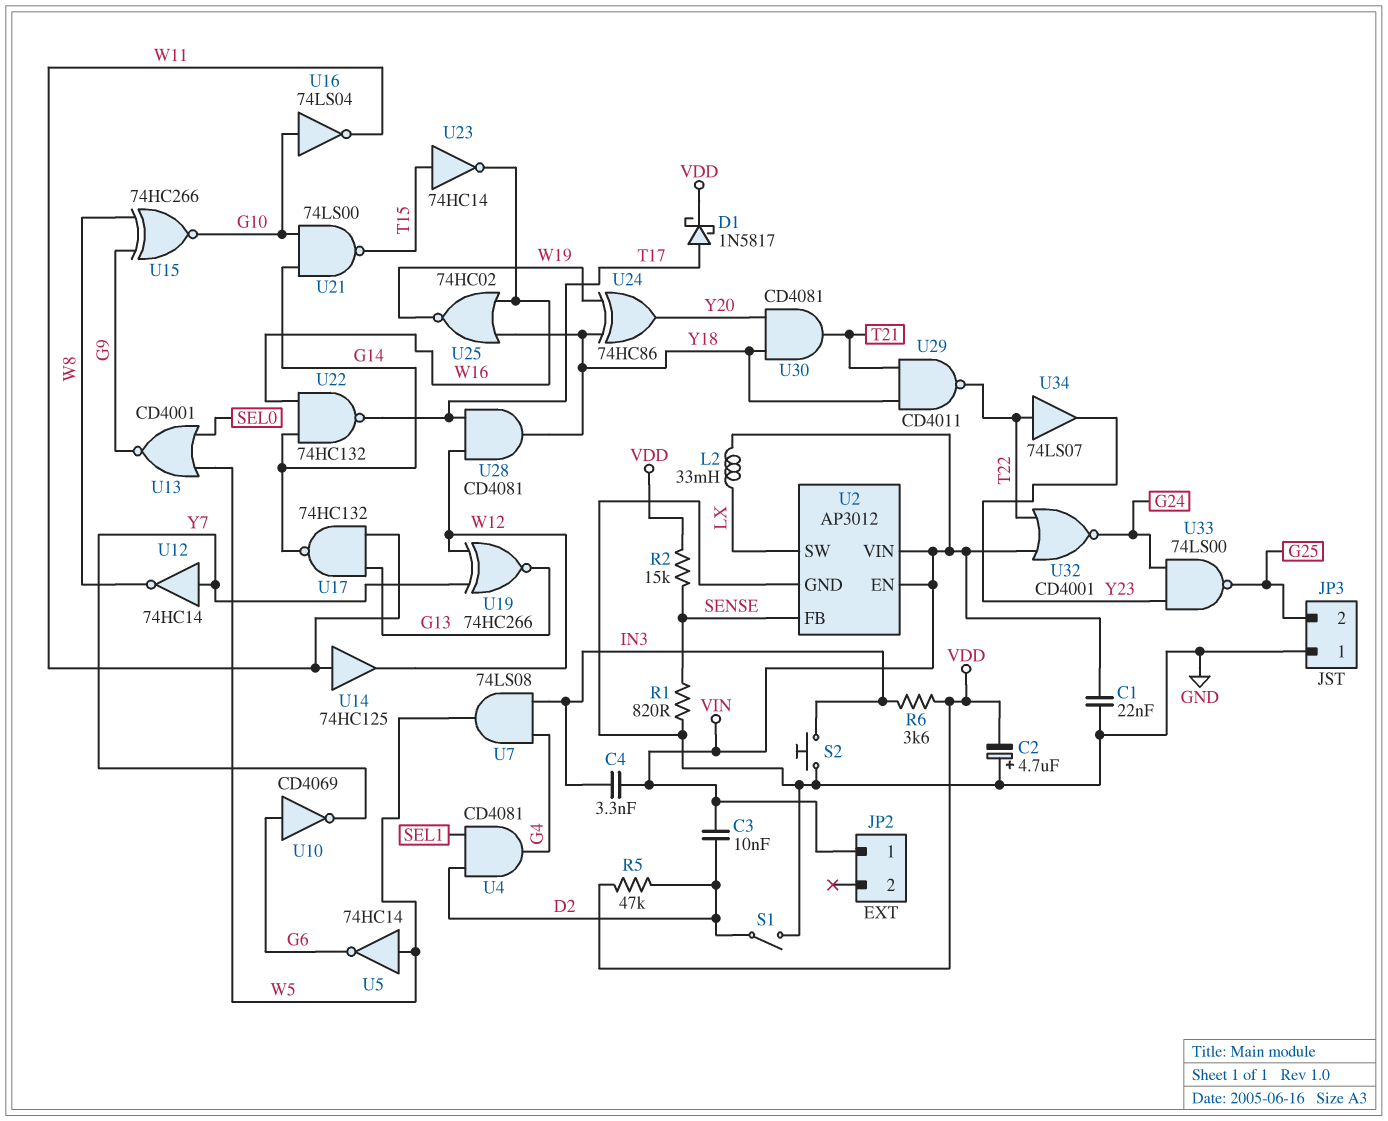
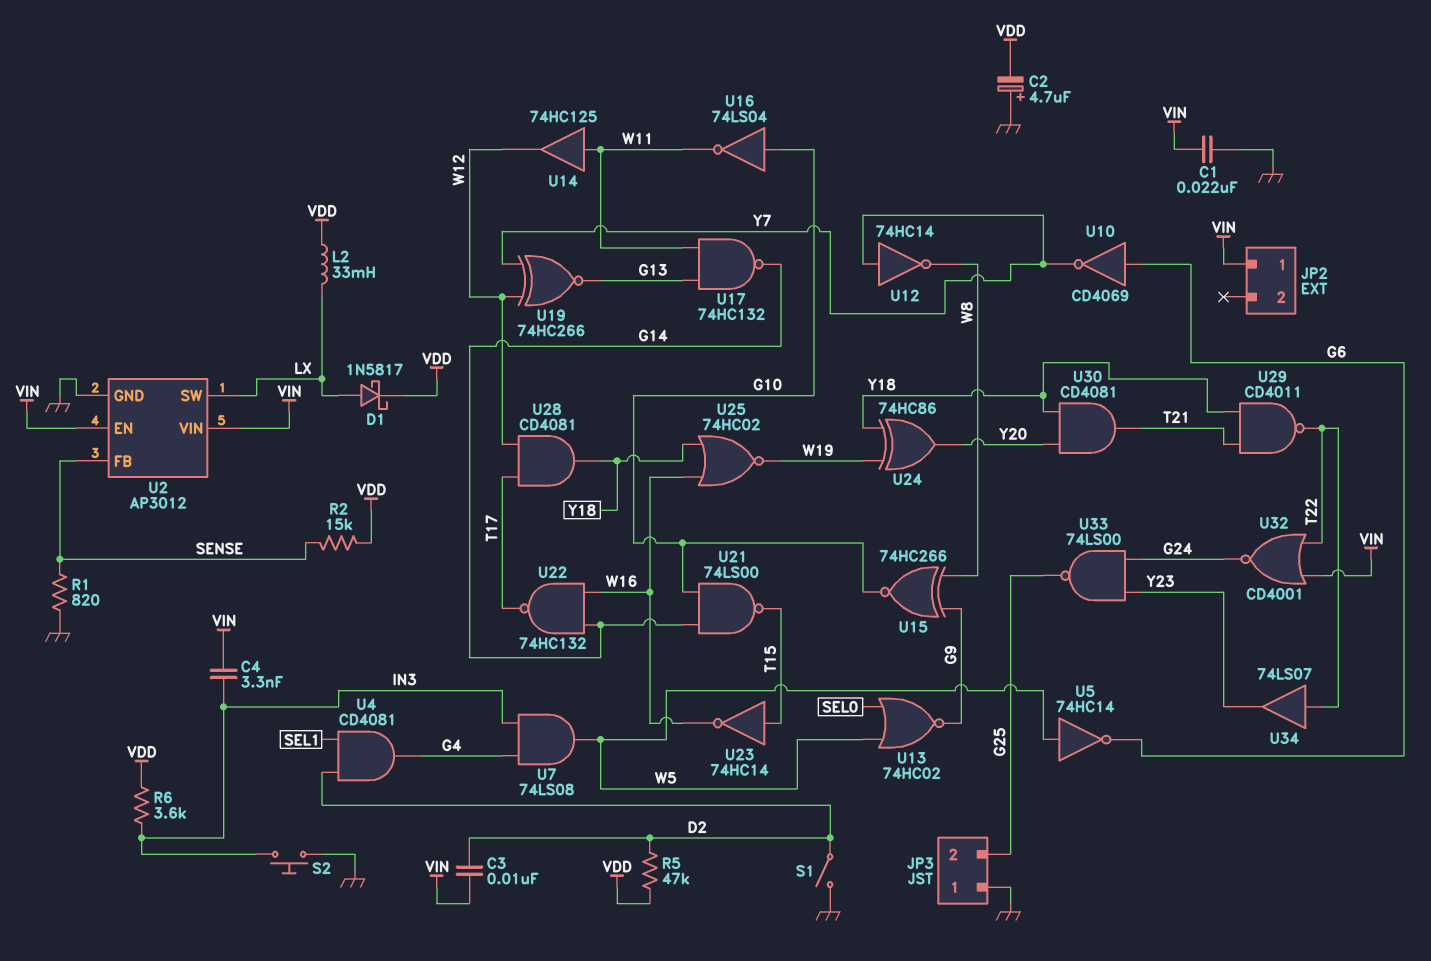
D1: schottky 1N5817 (A T17, K VDD) -> schottky 1N5817 (A LX, K VDD)
L2: 33mH (LX, VIN) -> 33mH (LX, VDD)
U13: NOR CD4001 (in SEL0, in W5, out G9) -> NOR 74HC02 (in SEL0, in W5, out G9)

